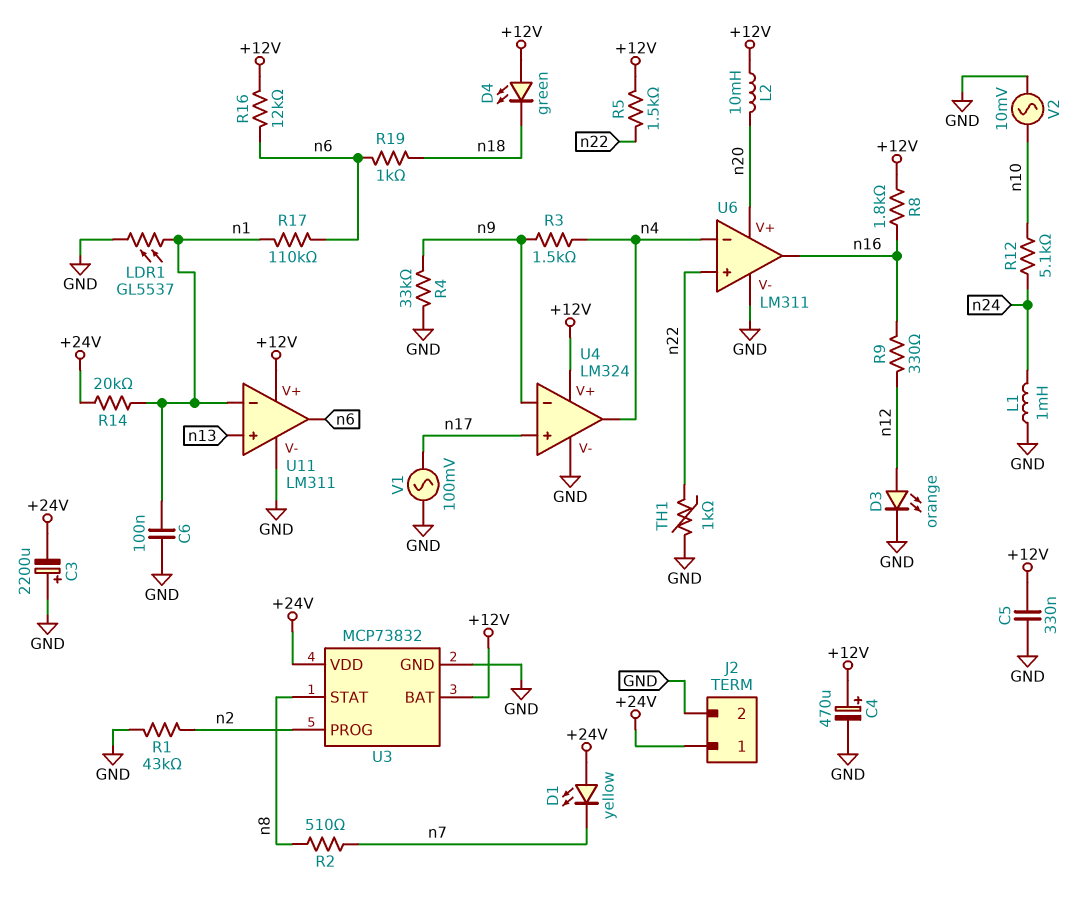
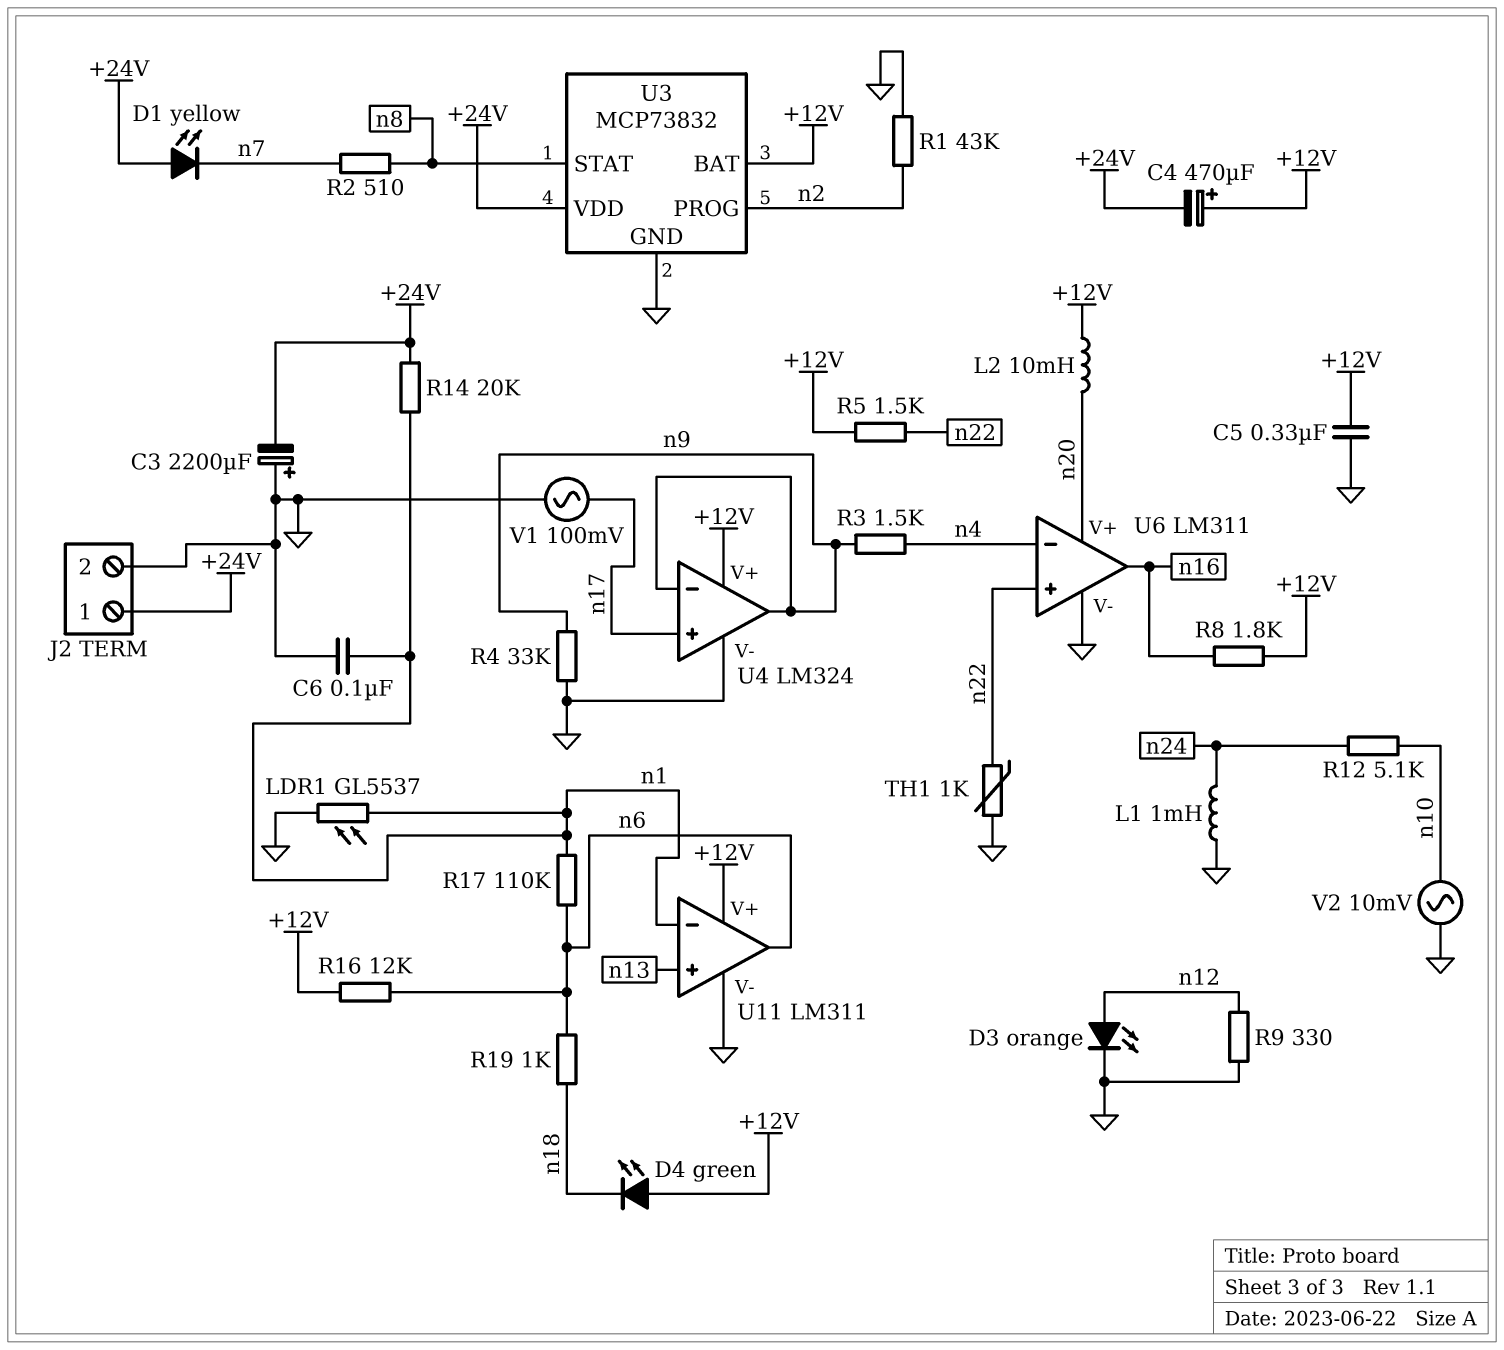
C4: 470uF (plus +12V, minus GND) -> 470uF (plus +12V, minus +24V)
R9: 330 (n12, n16) -> 330 (GND, n12)
U4 pin out: n4 -> n9

